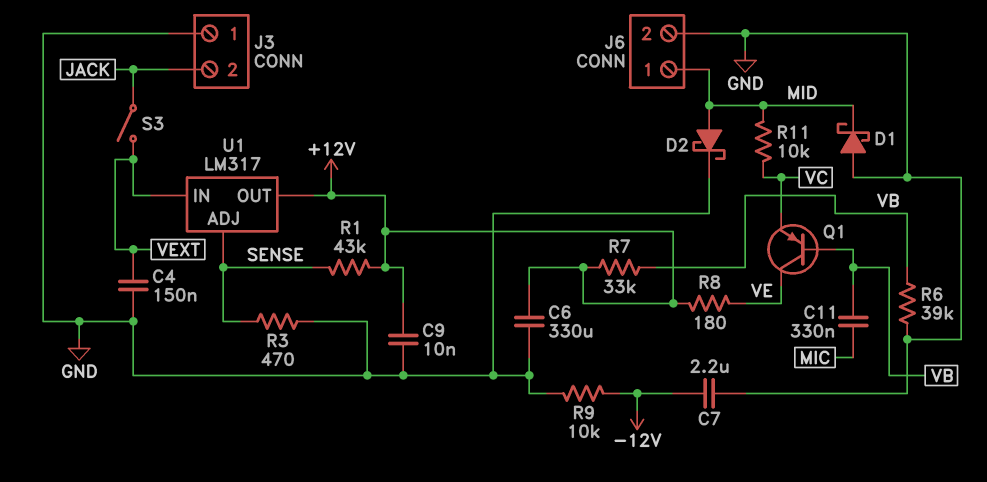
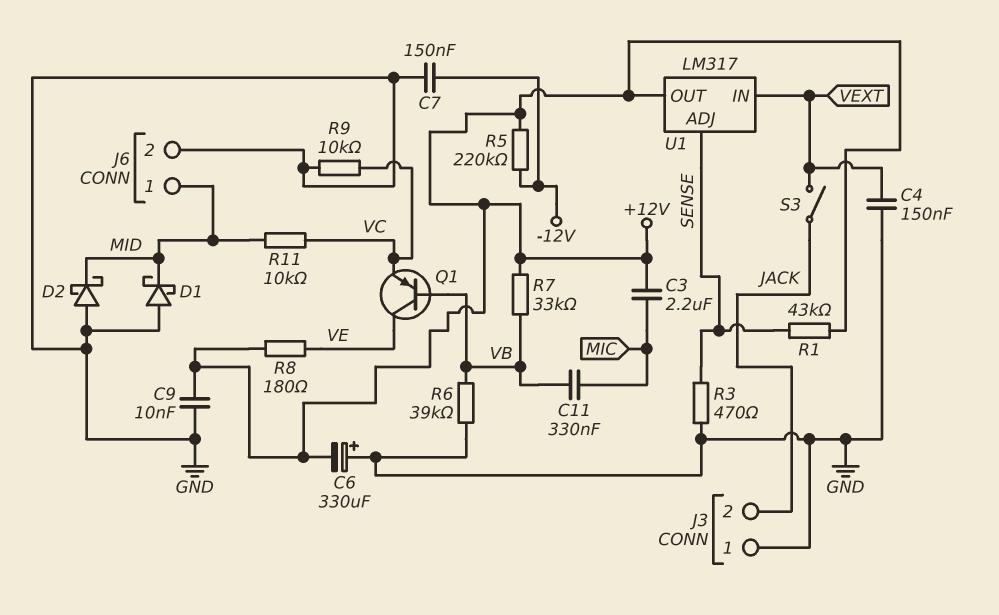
C3: none -> 2.2uF (+12V, MIC)
C6: 330uF (+12V, GND) -> 330uF (plus GND, minus +12V)
C7: 2.2uF (-12V, GND) -> 150nF (-12V, GND)
D2: schottky (A MID, K GND) -> schottky (A GND, K MID)
R5: none -> 220k (+12V, -12V)
R9: 10k (-12V, GND) -> 10k (GND, VC)

